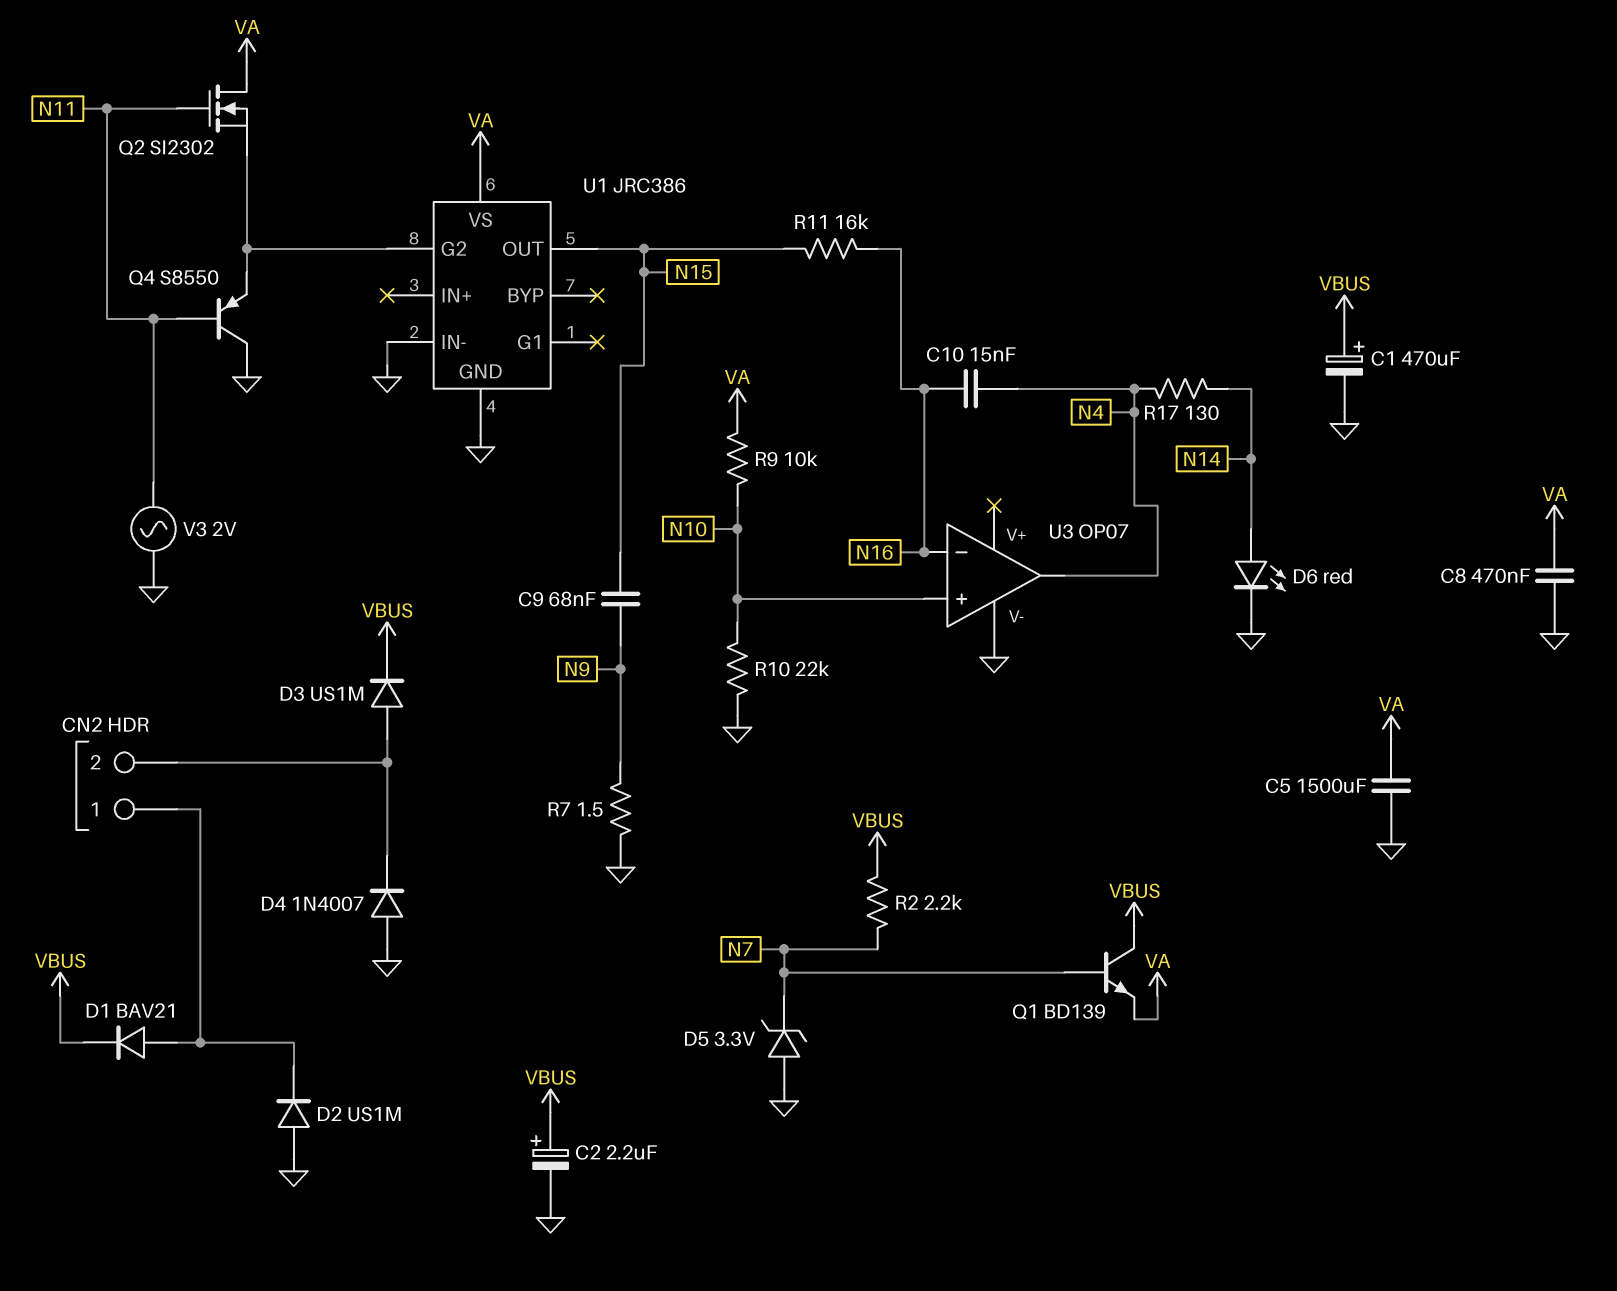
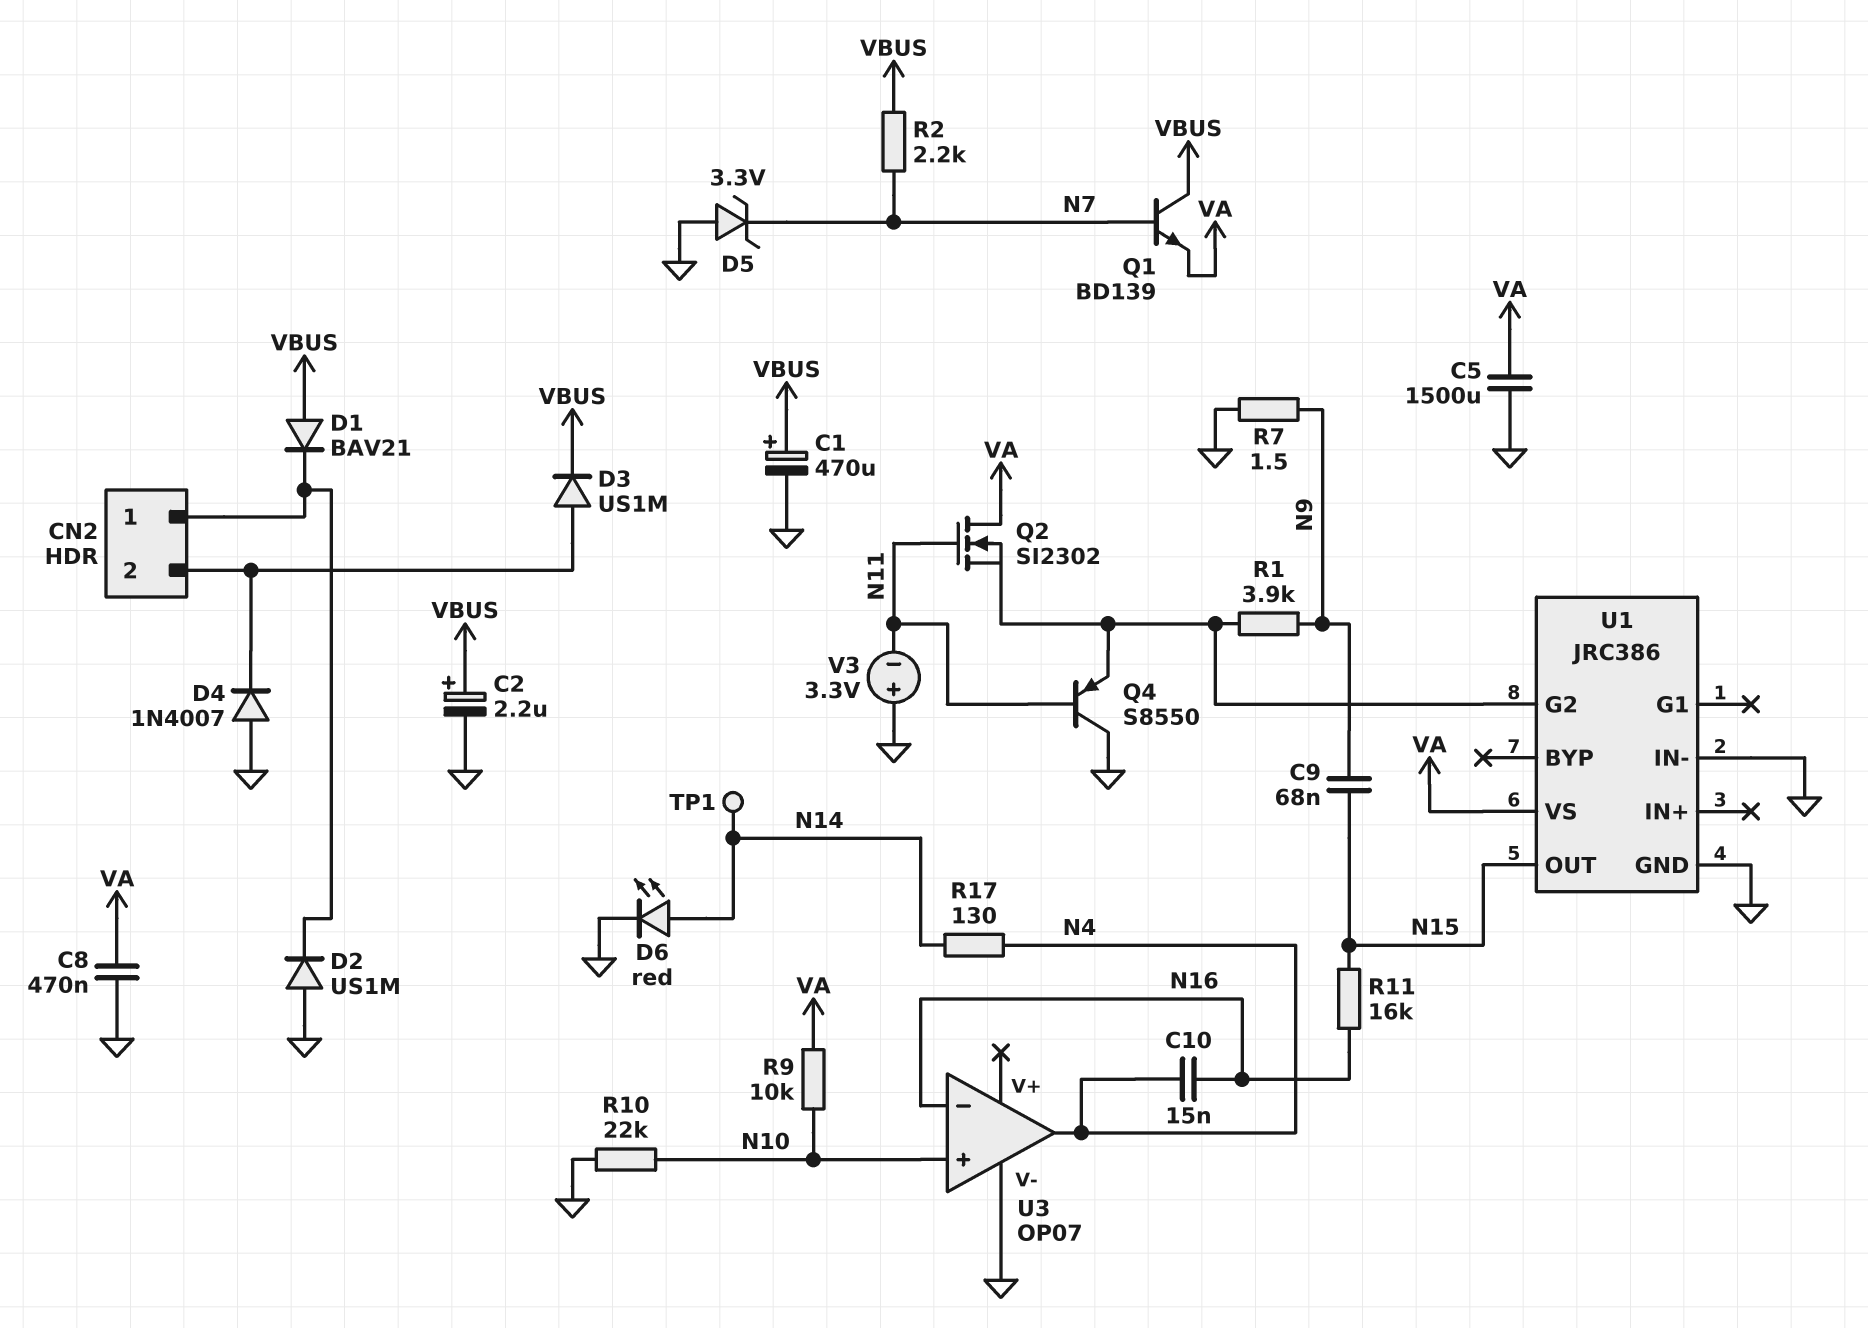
D1: diode BAV21 (A CN2/1, K VBUS) -> diode BAV21 (A VBUS, K CN2/1)
R1: none -> 3.9k (N9, U1/G2)
TP1: none -> test point (N14)
V3: AC 2V (GND, N11) -> 3.3V (plus GND, minus N11)

